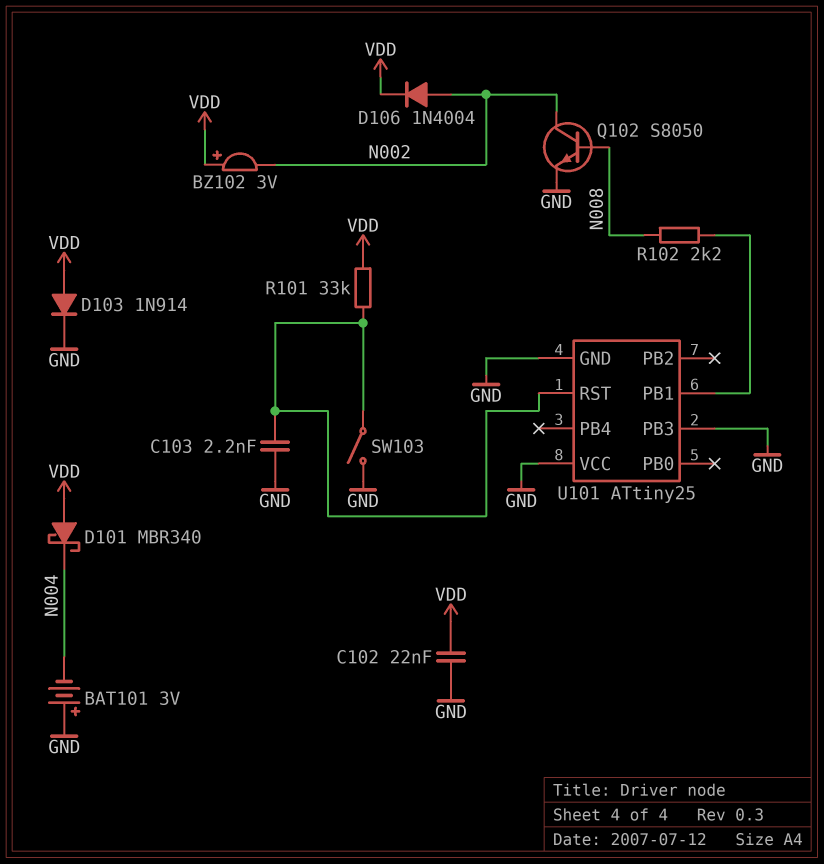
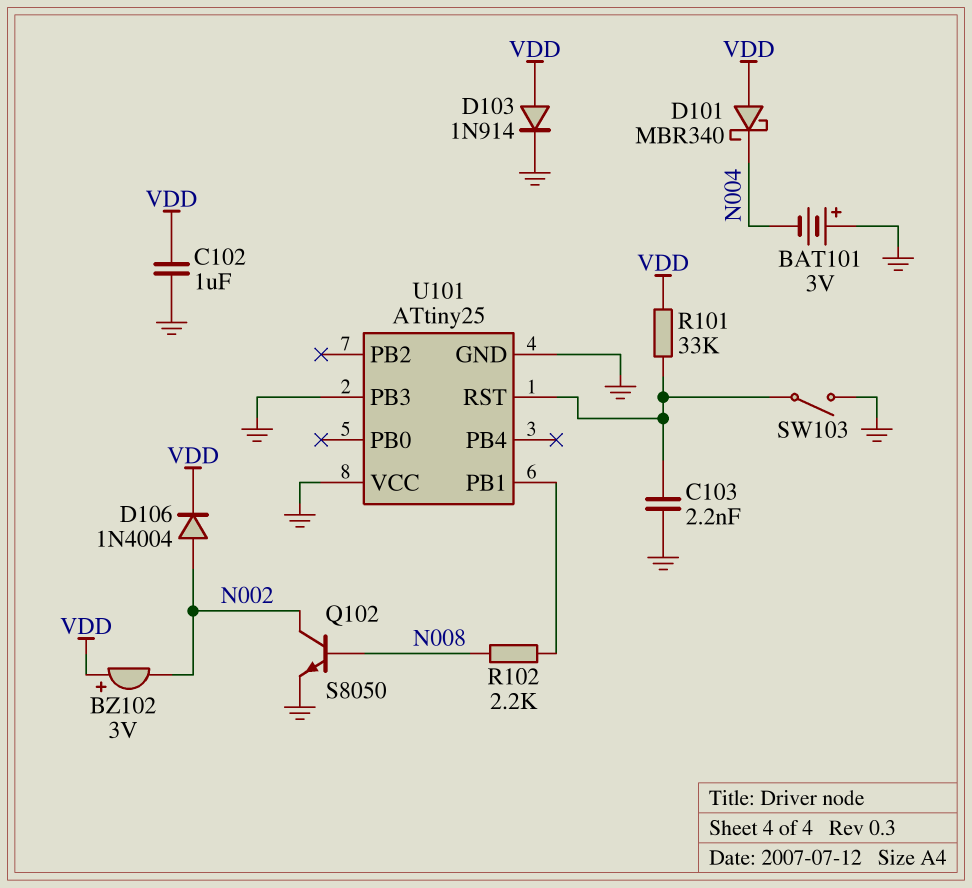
C102: 22nF (GND, VDD) -> 1uF (GND, VDD)

